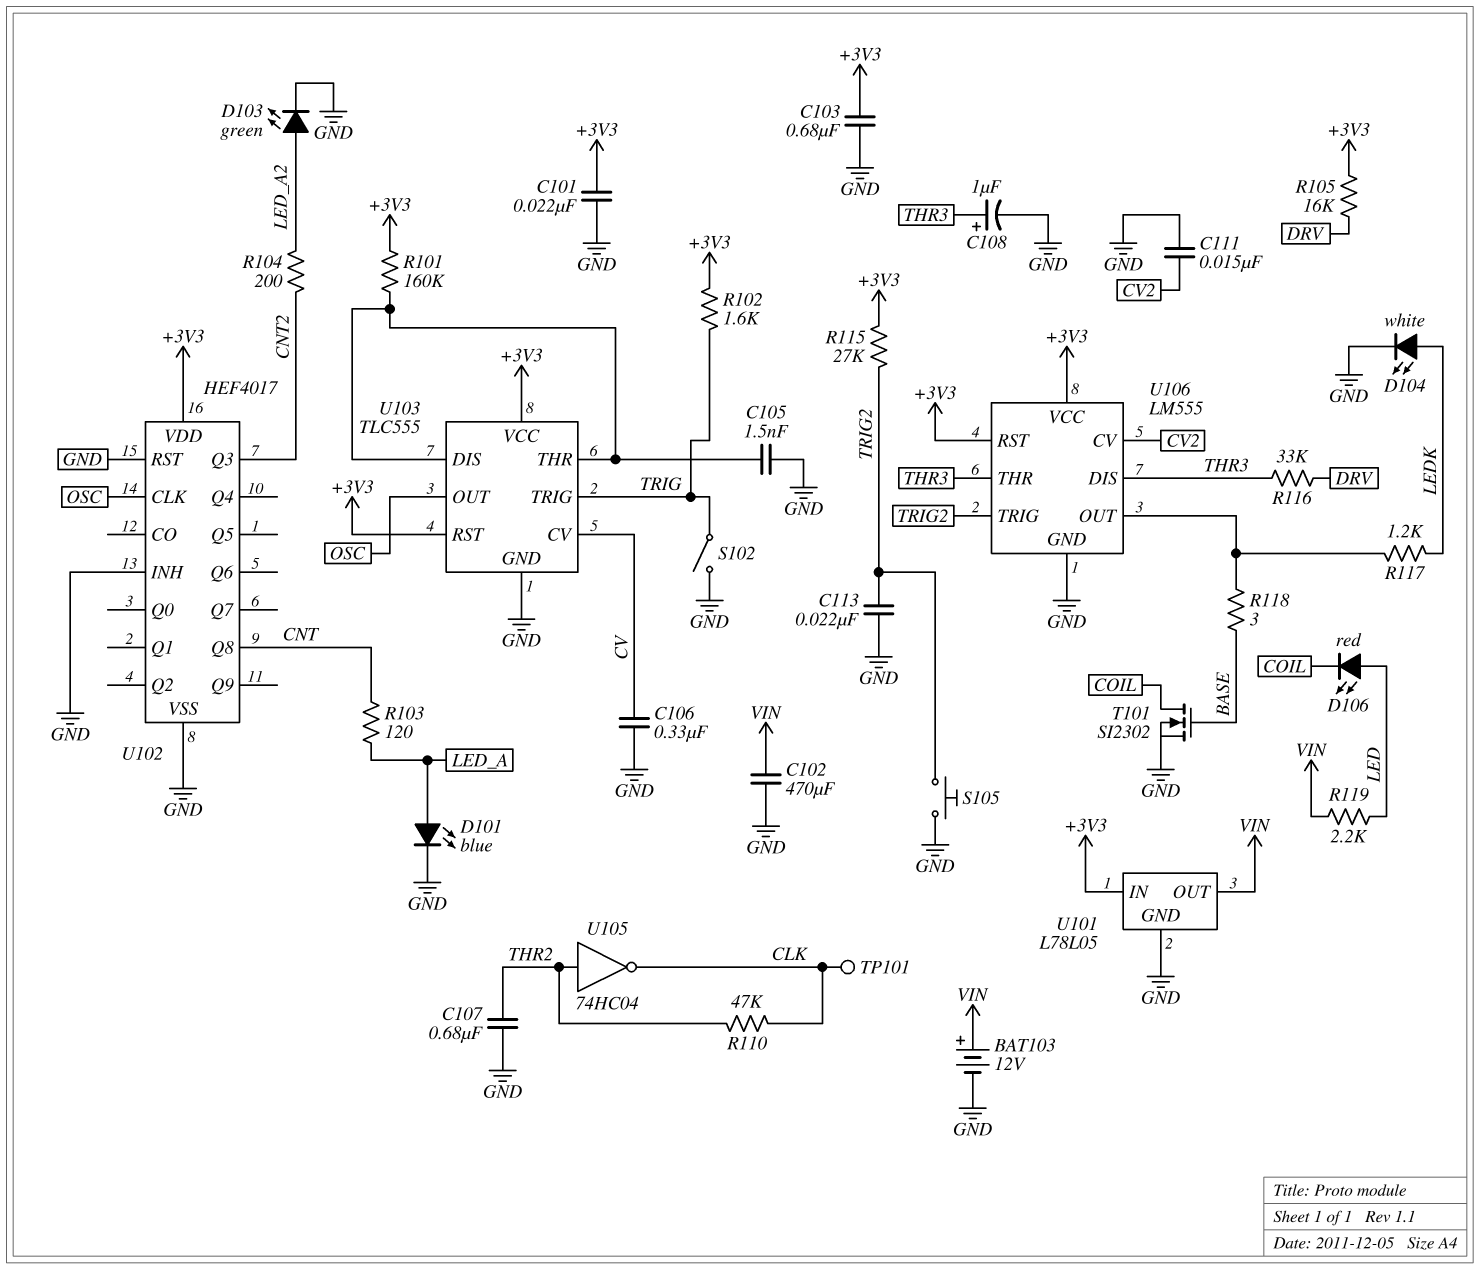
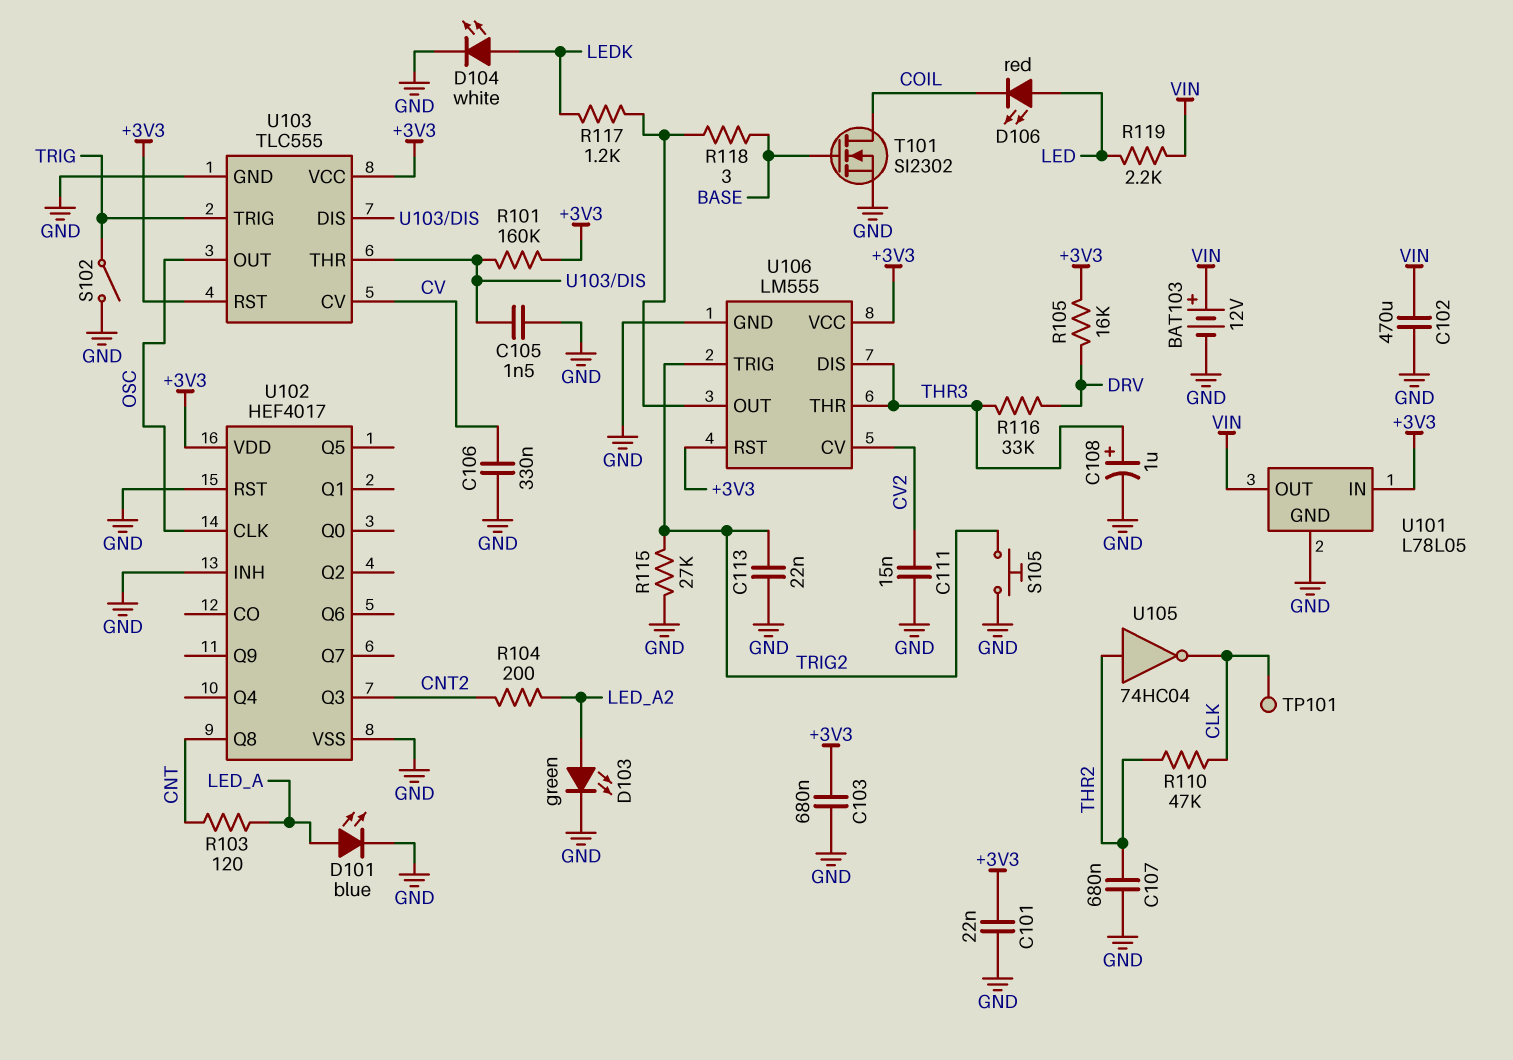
R102: 1.6k (+3V3, TRIG) -> none
R115: 27k (+3V3, TRIG2) -> 27k (GND, TRIG2)

